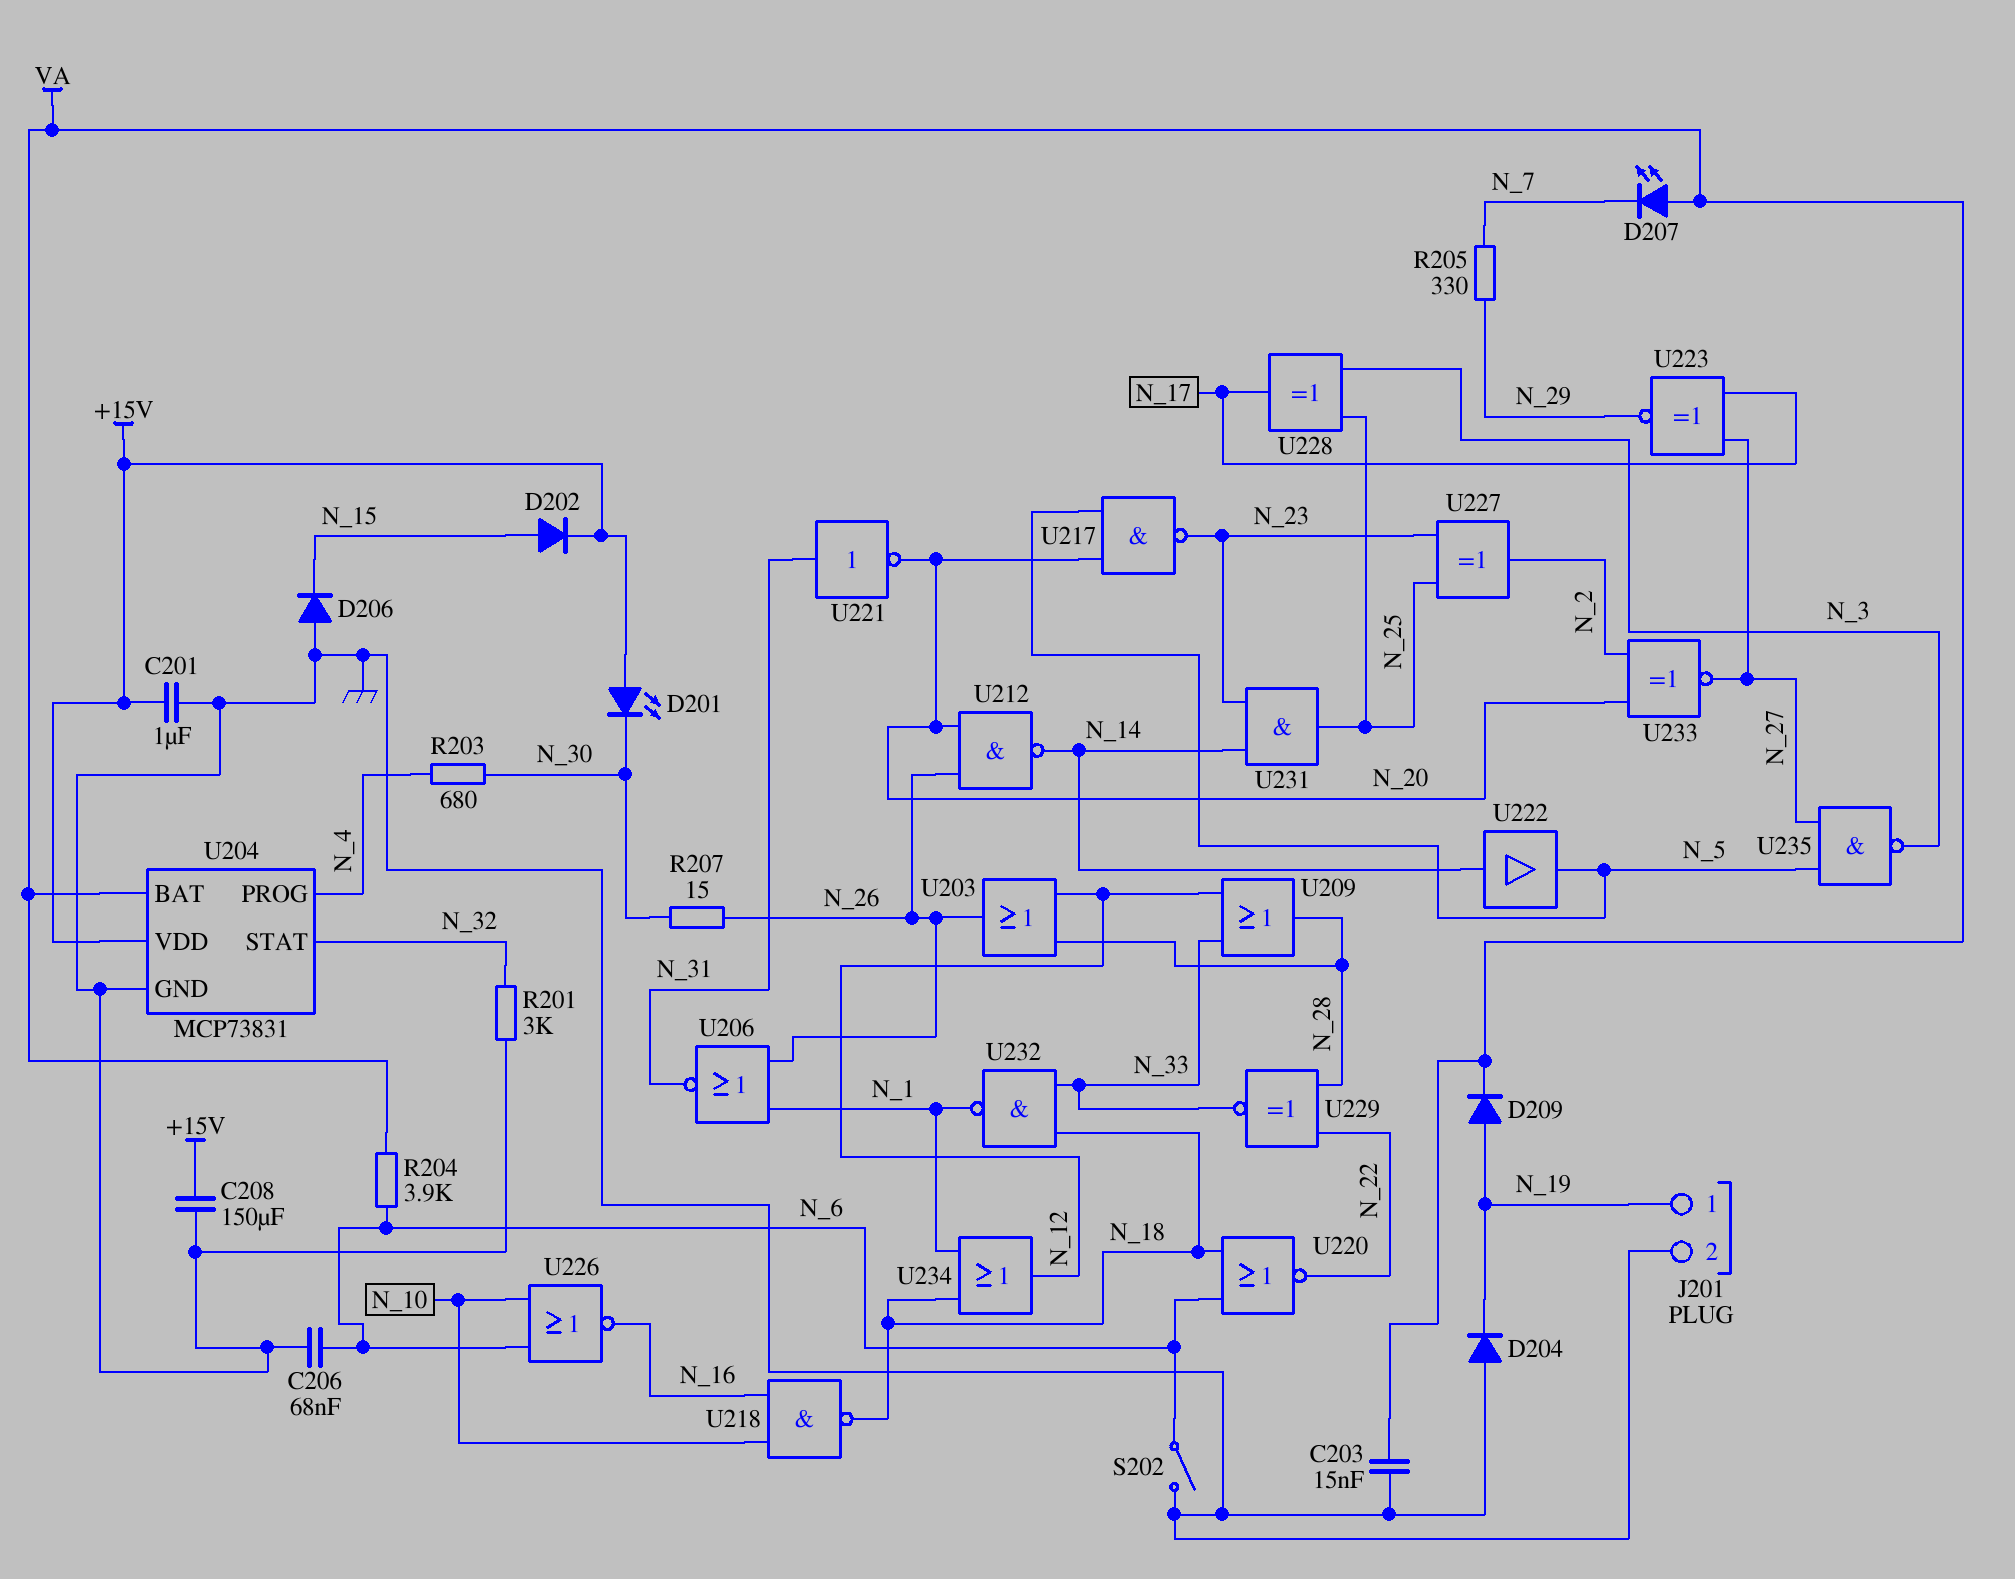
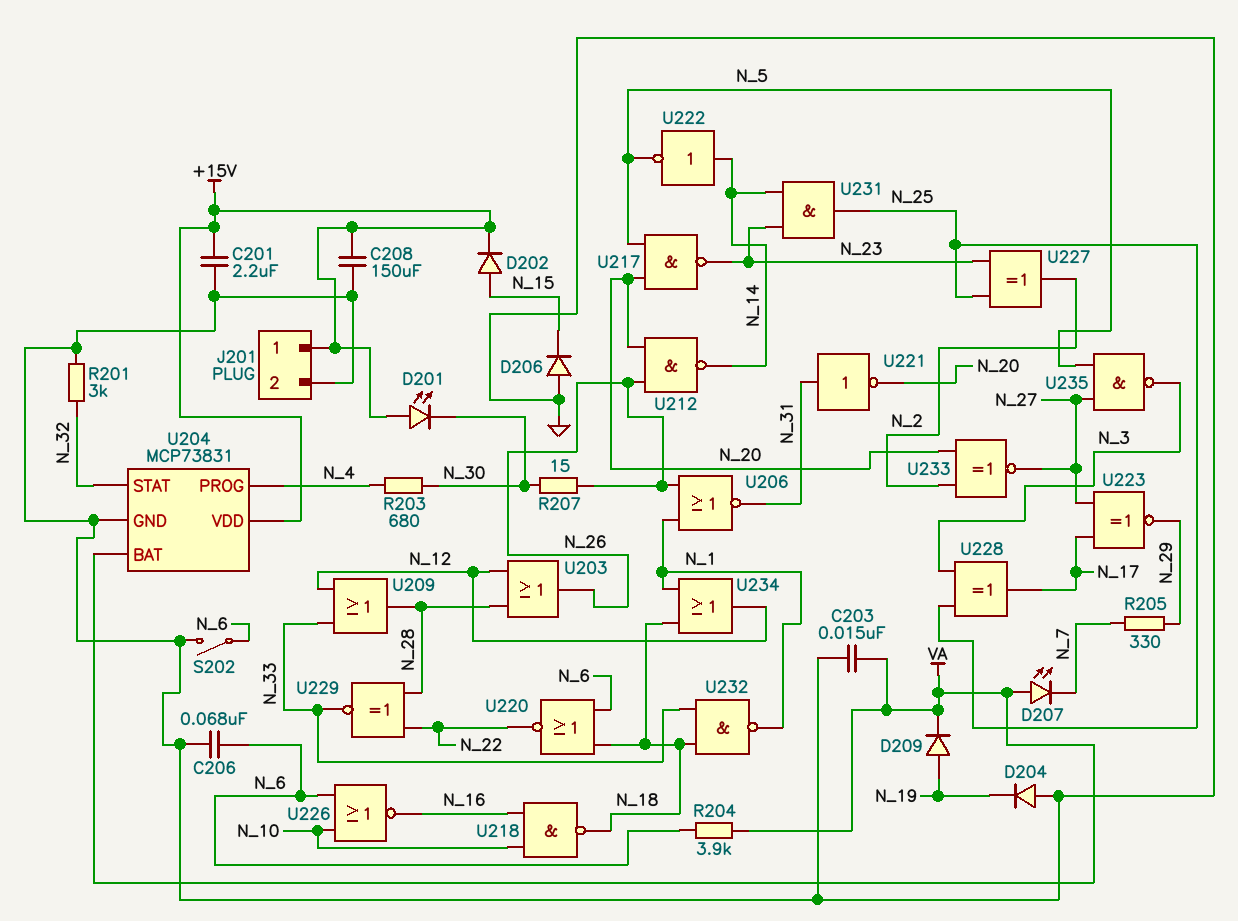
C201: 1uF (+15V, GND) -> 2.2uF (+15V, GND)
J201 pin 1: N_19 -> +15V
U222: buffer (in N_14, out N_5) -> NOT (in N_14, out N_5)

